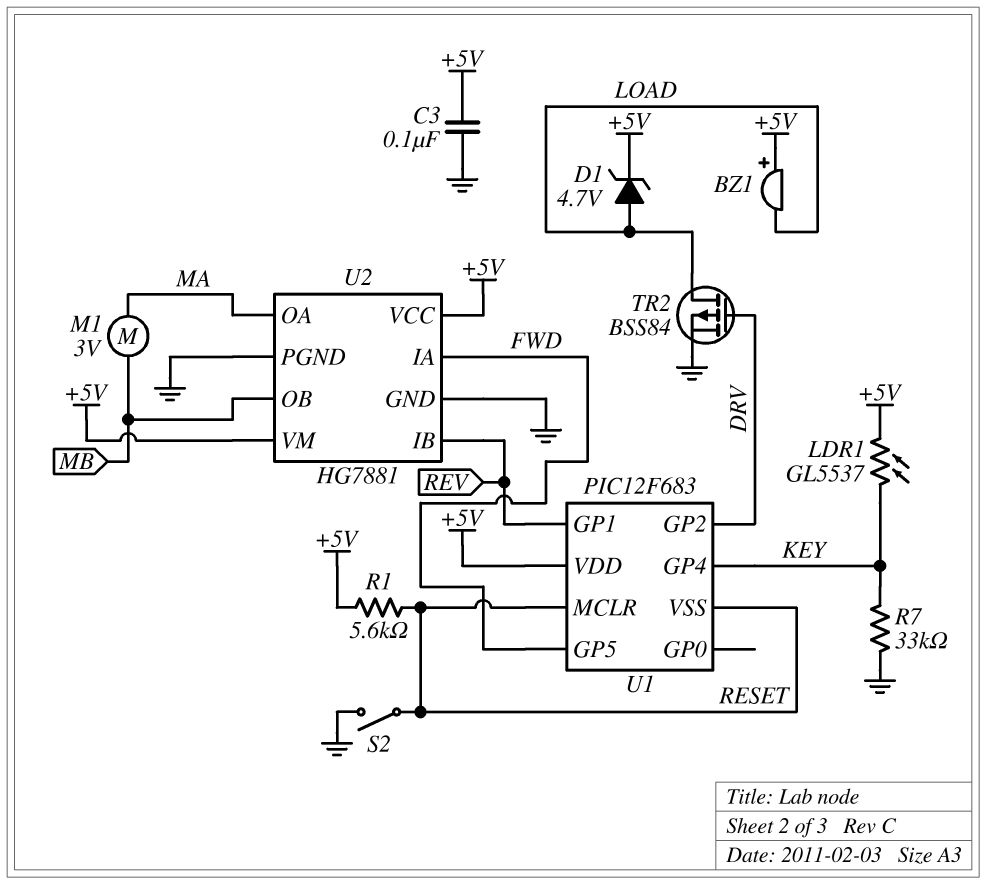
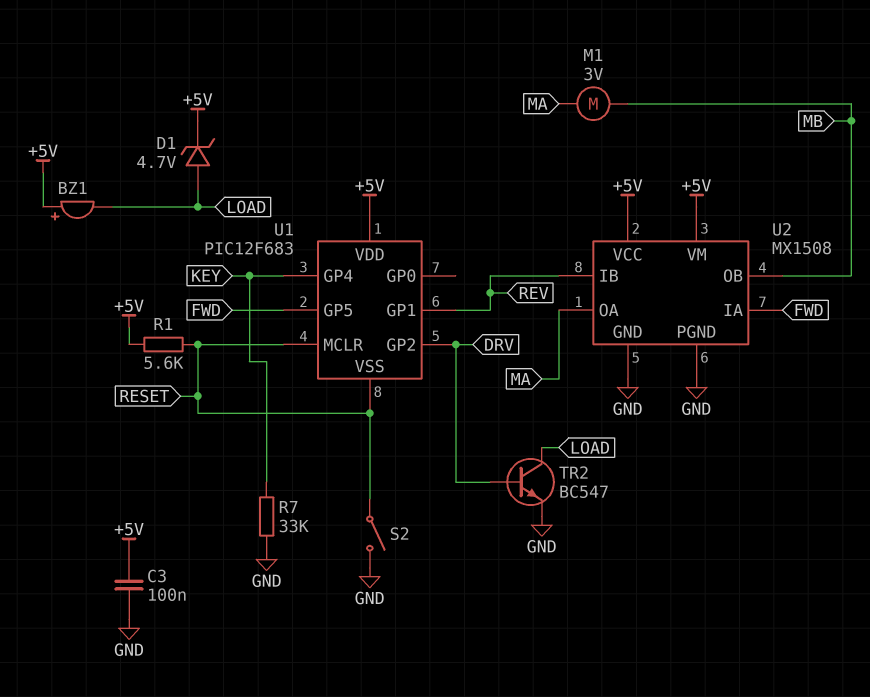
LDR1: GL5537 (+5V, KEY) -> none
TR2: PMOS BSS84 (G DRV, D LOAD, S GND) -> NPN BC547 (B DRV, C LOAD, E GND)
U2: HG7881 -> MX1508

